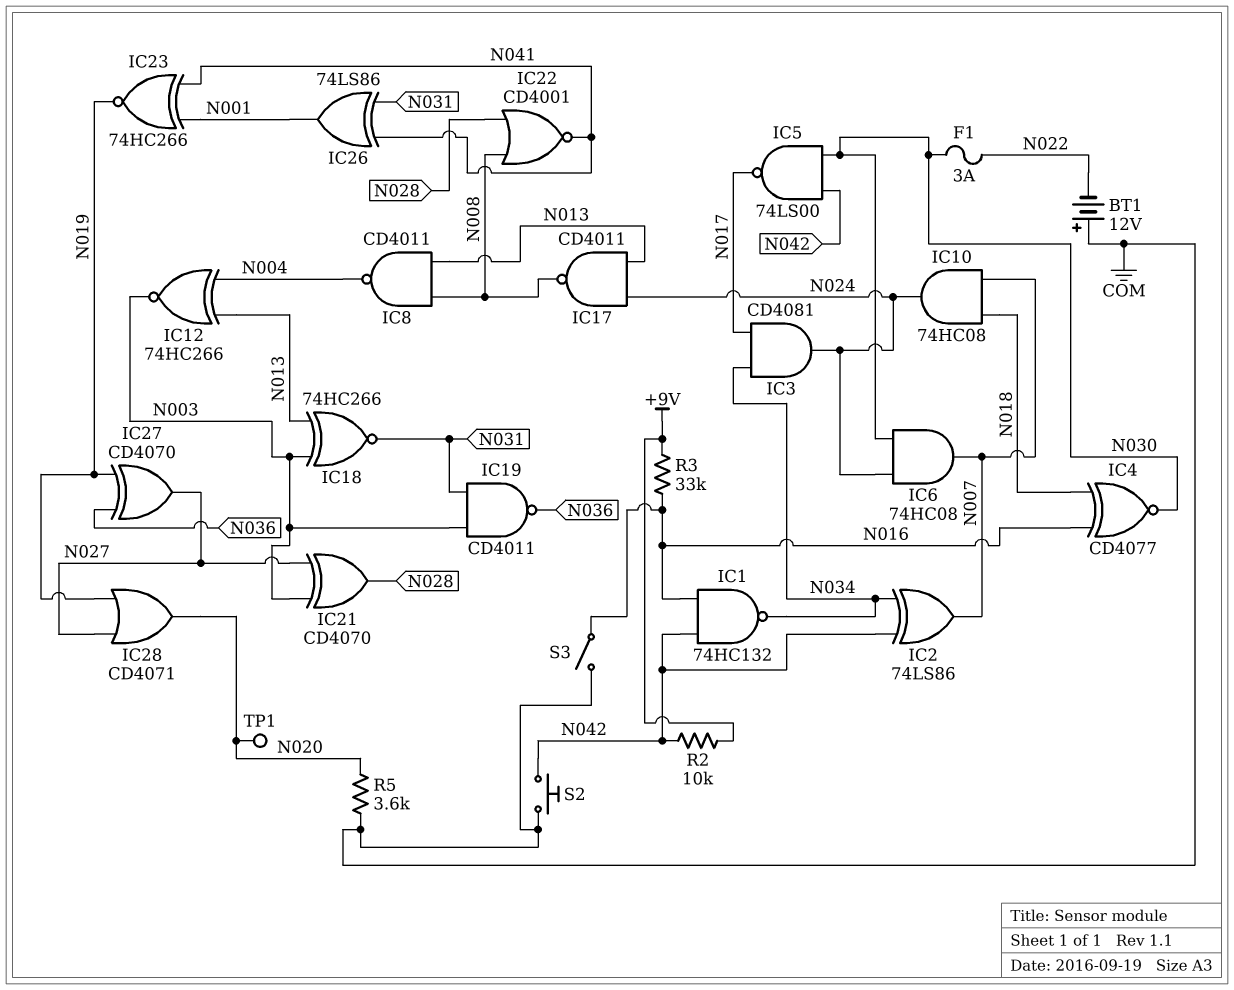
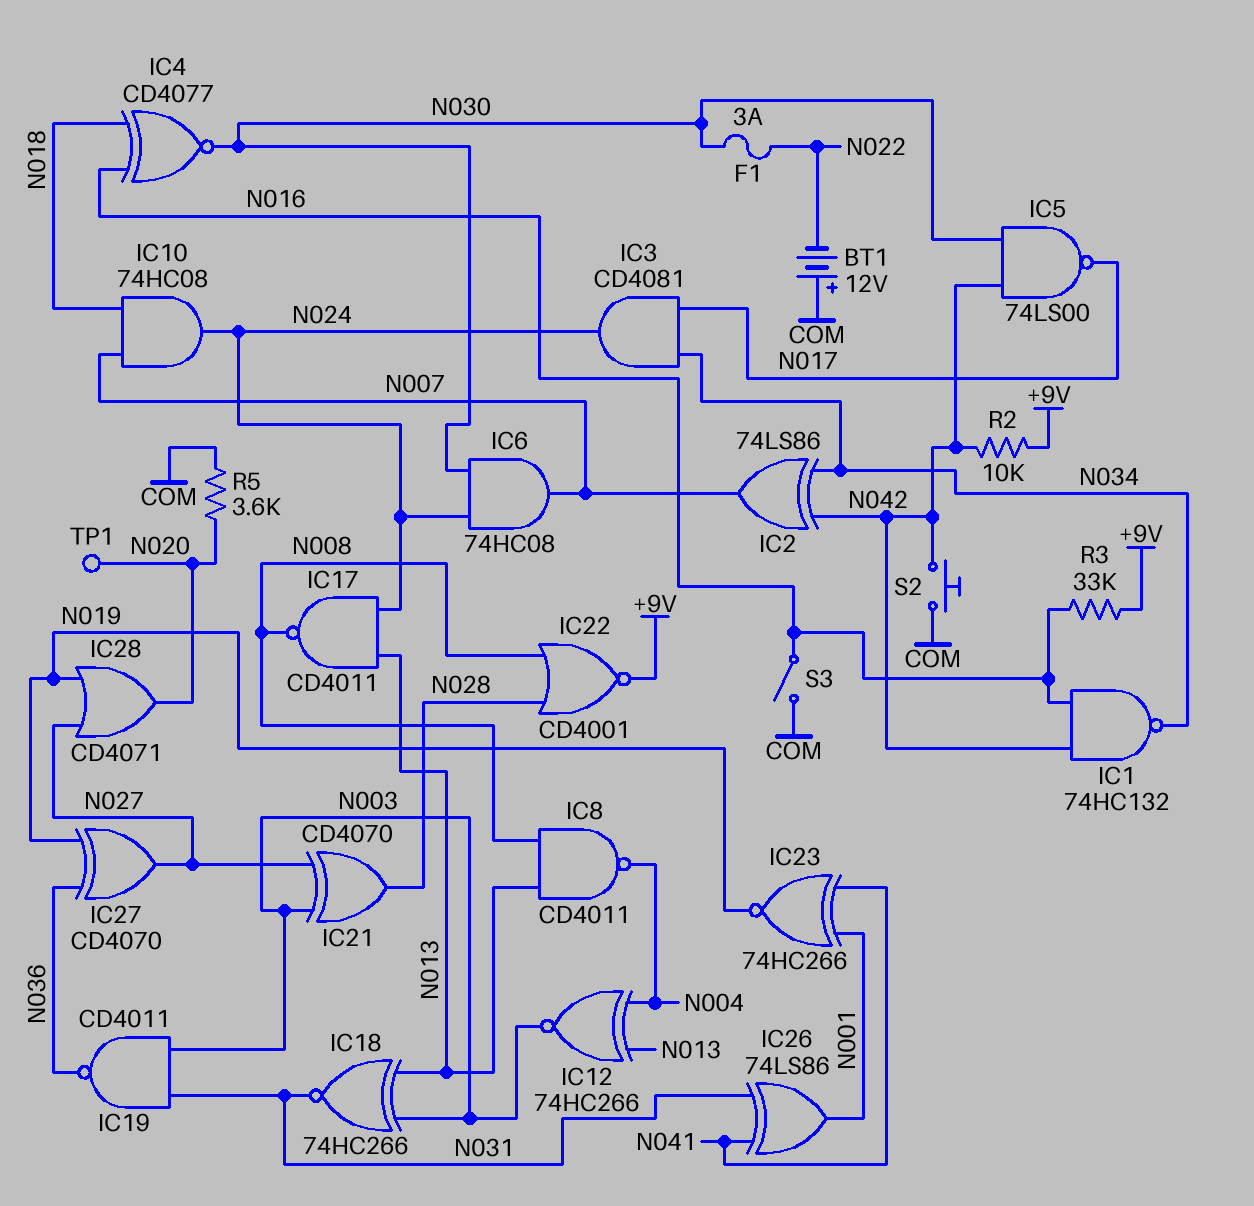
IC22: NOR CD4001 (in N008, in N028, out N041) -> NOR CD4001 (in N008, in N028, out +9V)

